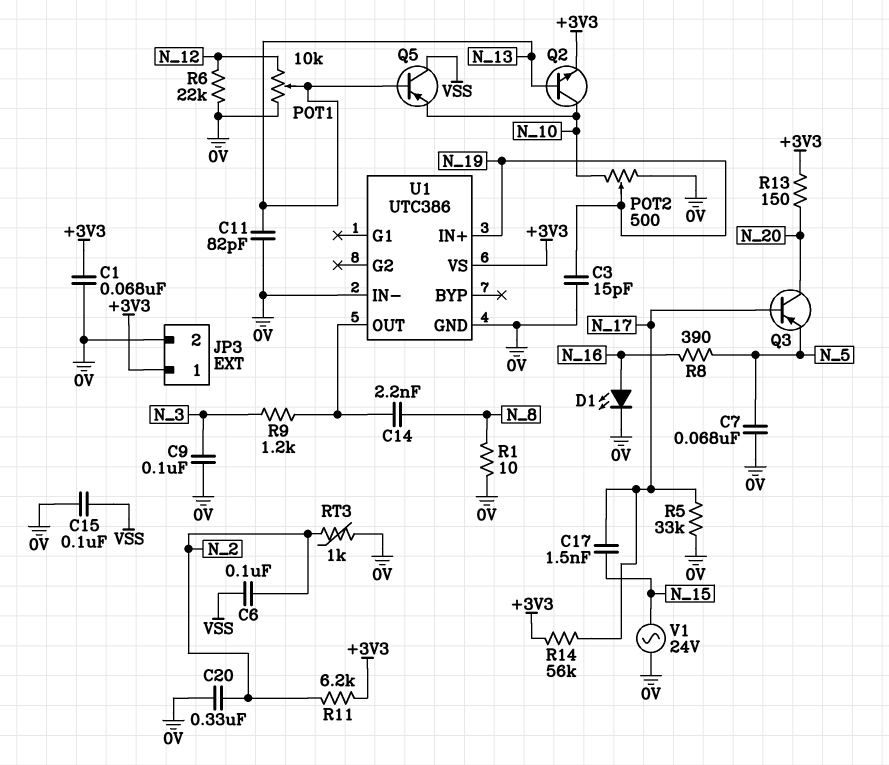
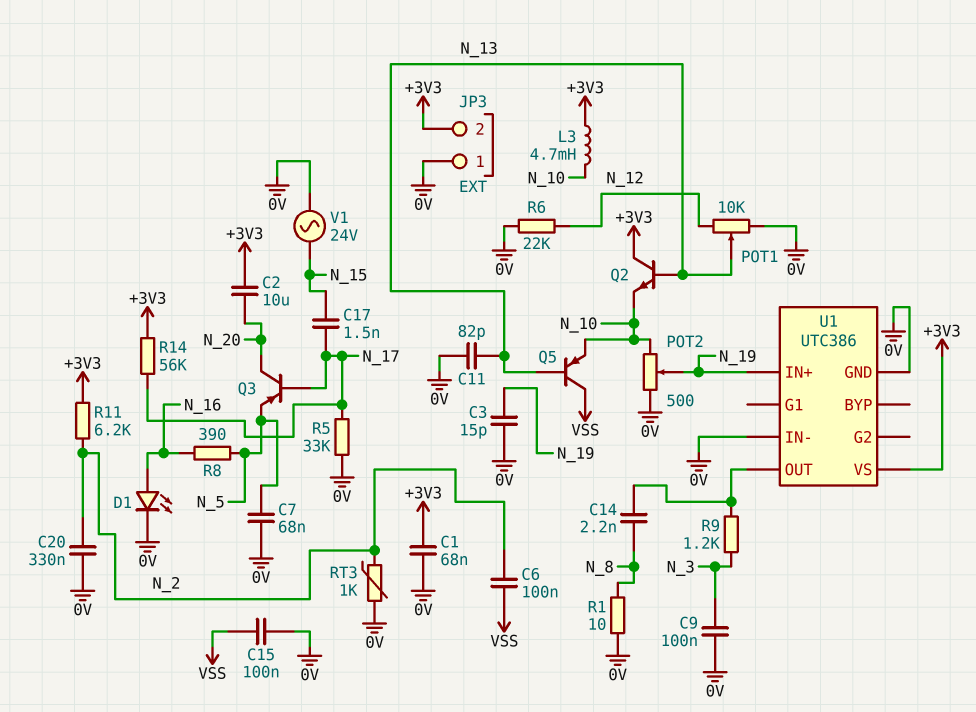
C2: none -> 10uF (+3V3, N_20)
JP3 pin 1: +3V3 -> 0V
JP3 pin 2: 0V -> +3V3
L3: none -> 4.7mH (+3V3, N_10)
Q2: NPN (B N_13, C N_10, E +3V3) -> NPN (B N_13, C +3V3, E N_10)
R13: 150 (+3V3, N_20) -> none

